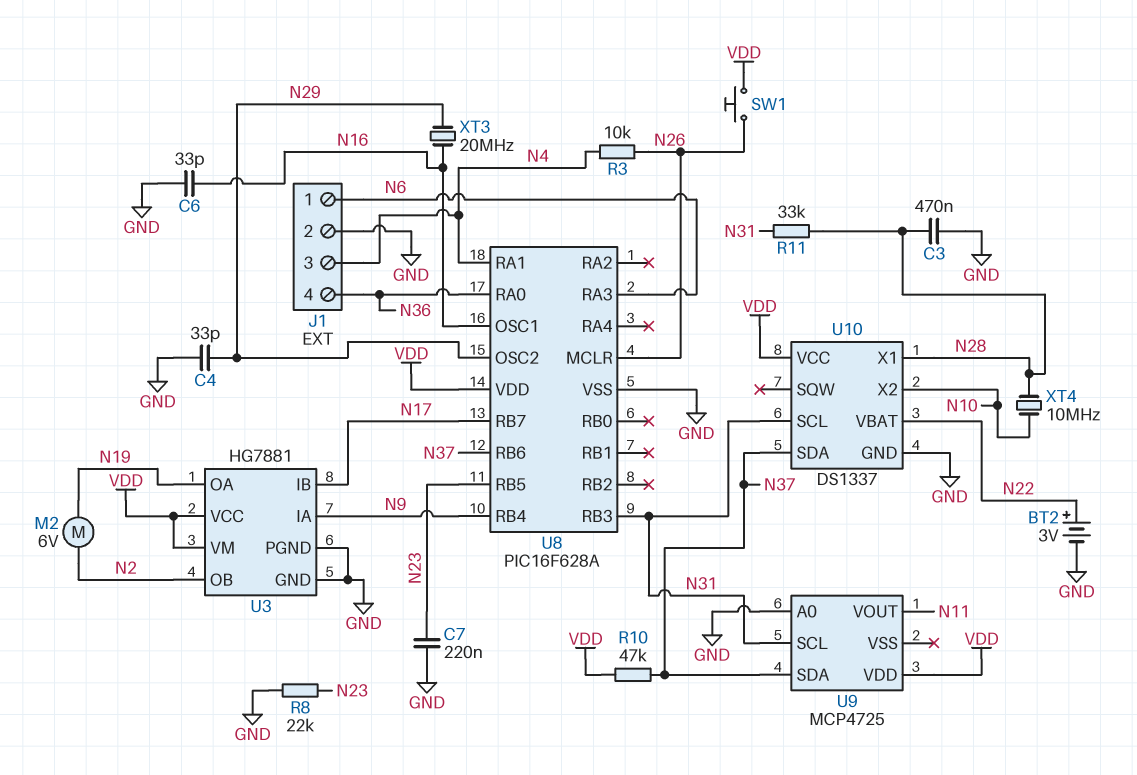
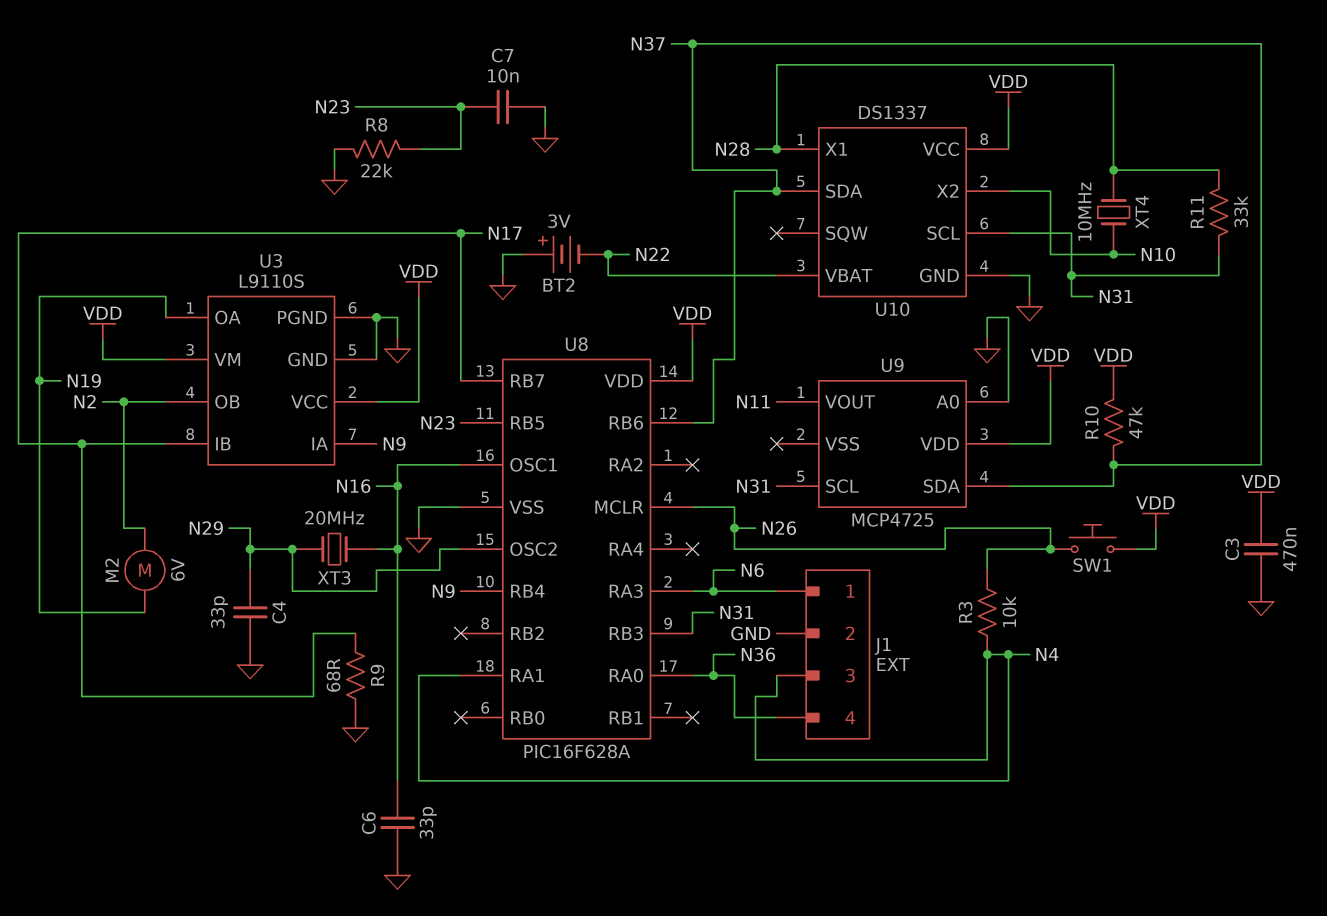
BT2: 3V (plus N22, minus GND) -> 3V (plus GND, minus N22)
C3: 470nF (GND, N28) -> 470nF (GND, VDD)
C7: 220nF (GND, N23) -> 10nF (GND, N23)
R9: none -> 68 (GND, N17)
U3: HG7881 -> L9110S

